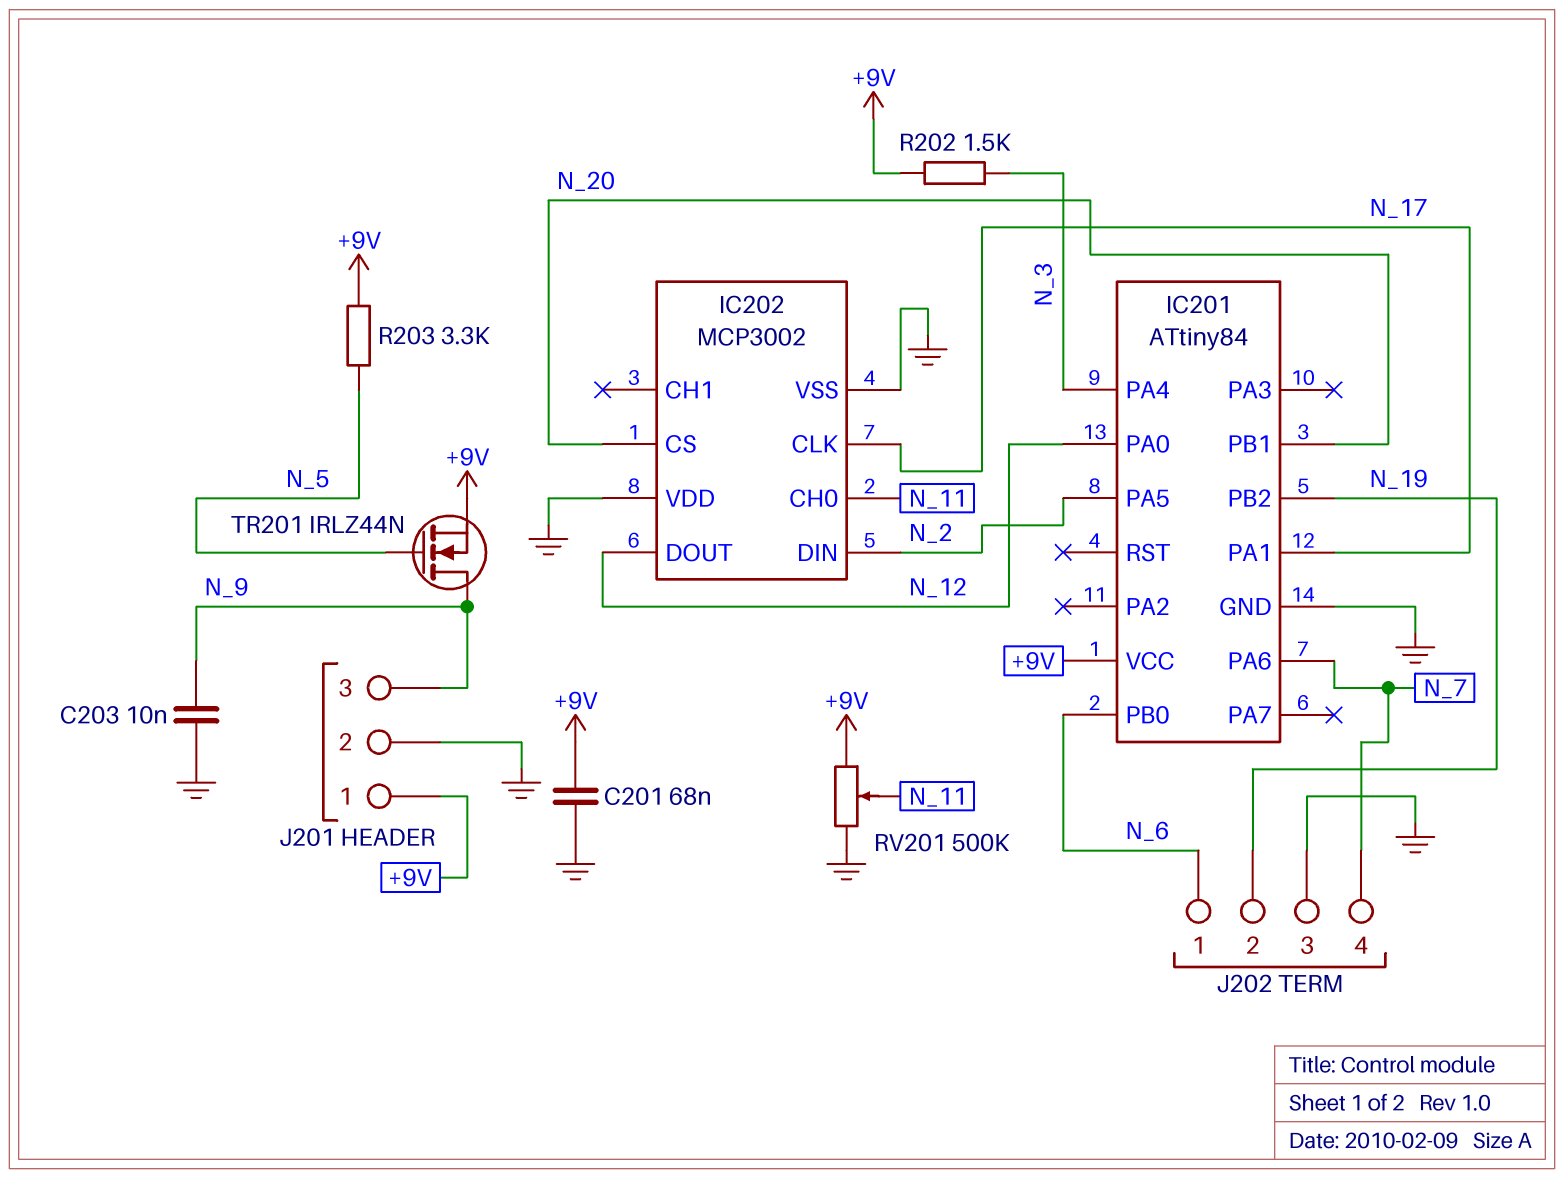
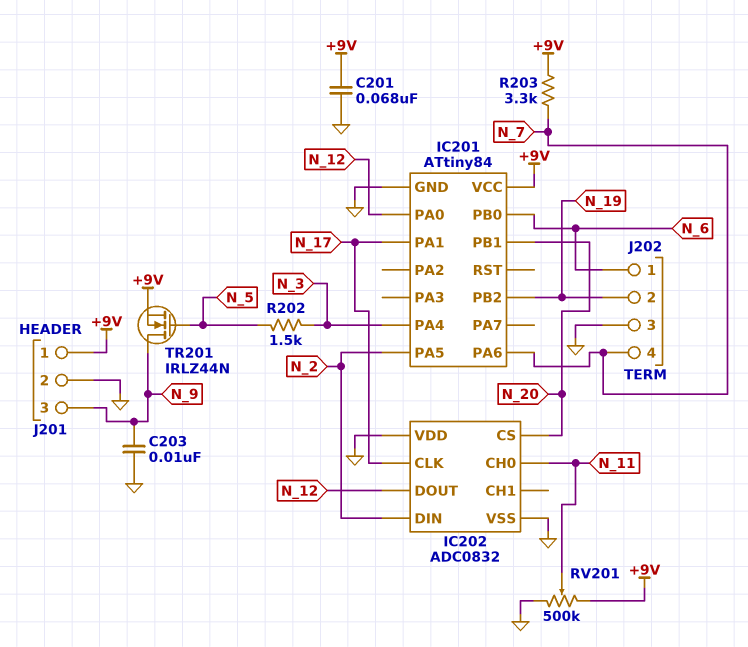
IC202: MCP3002 -> ADC0832
R202: 1.5k (+9V, N_3) -> 1.5k (N_3, N_5)
R203: 3.3k (+9V, N_5) -> 3.3k (+9V, N_7)

